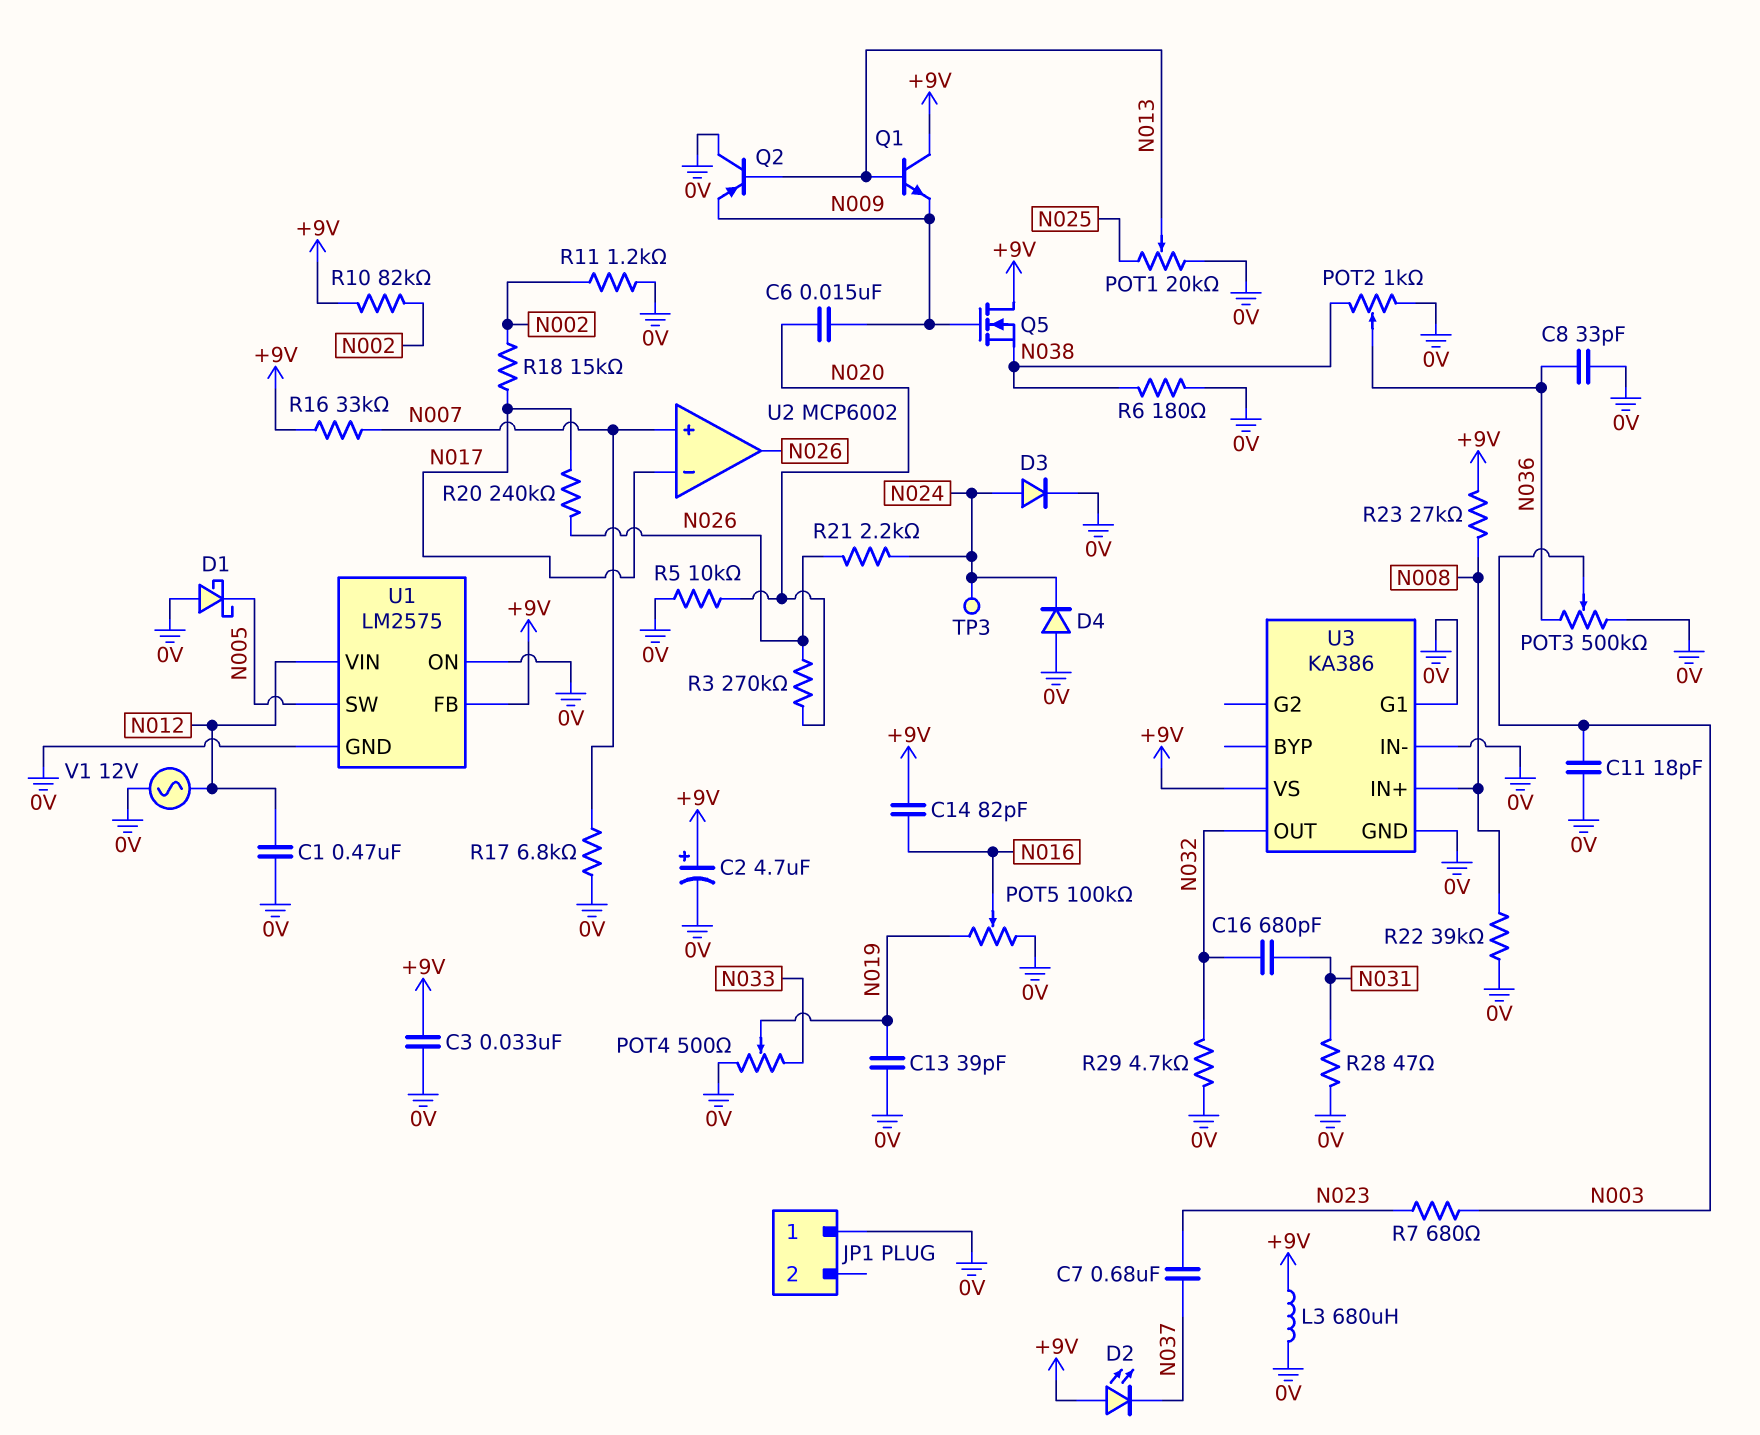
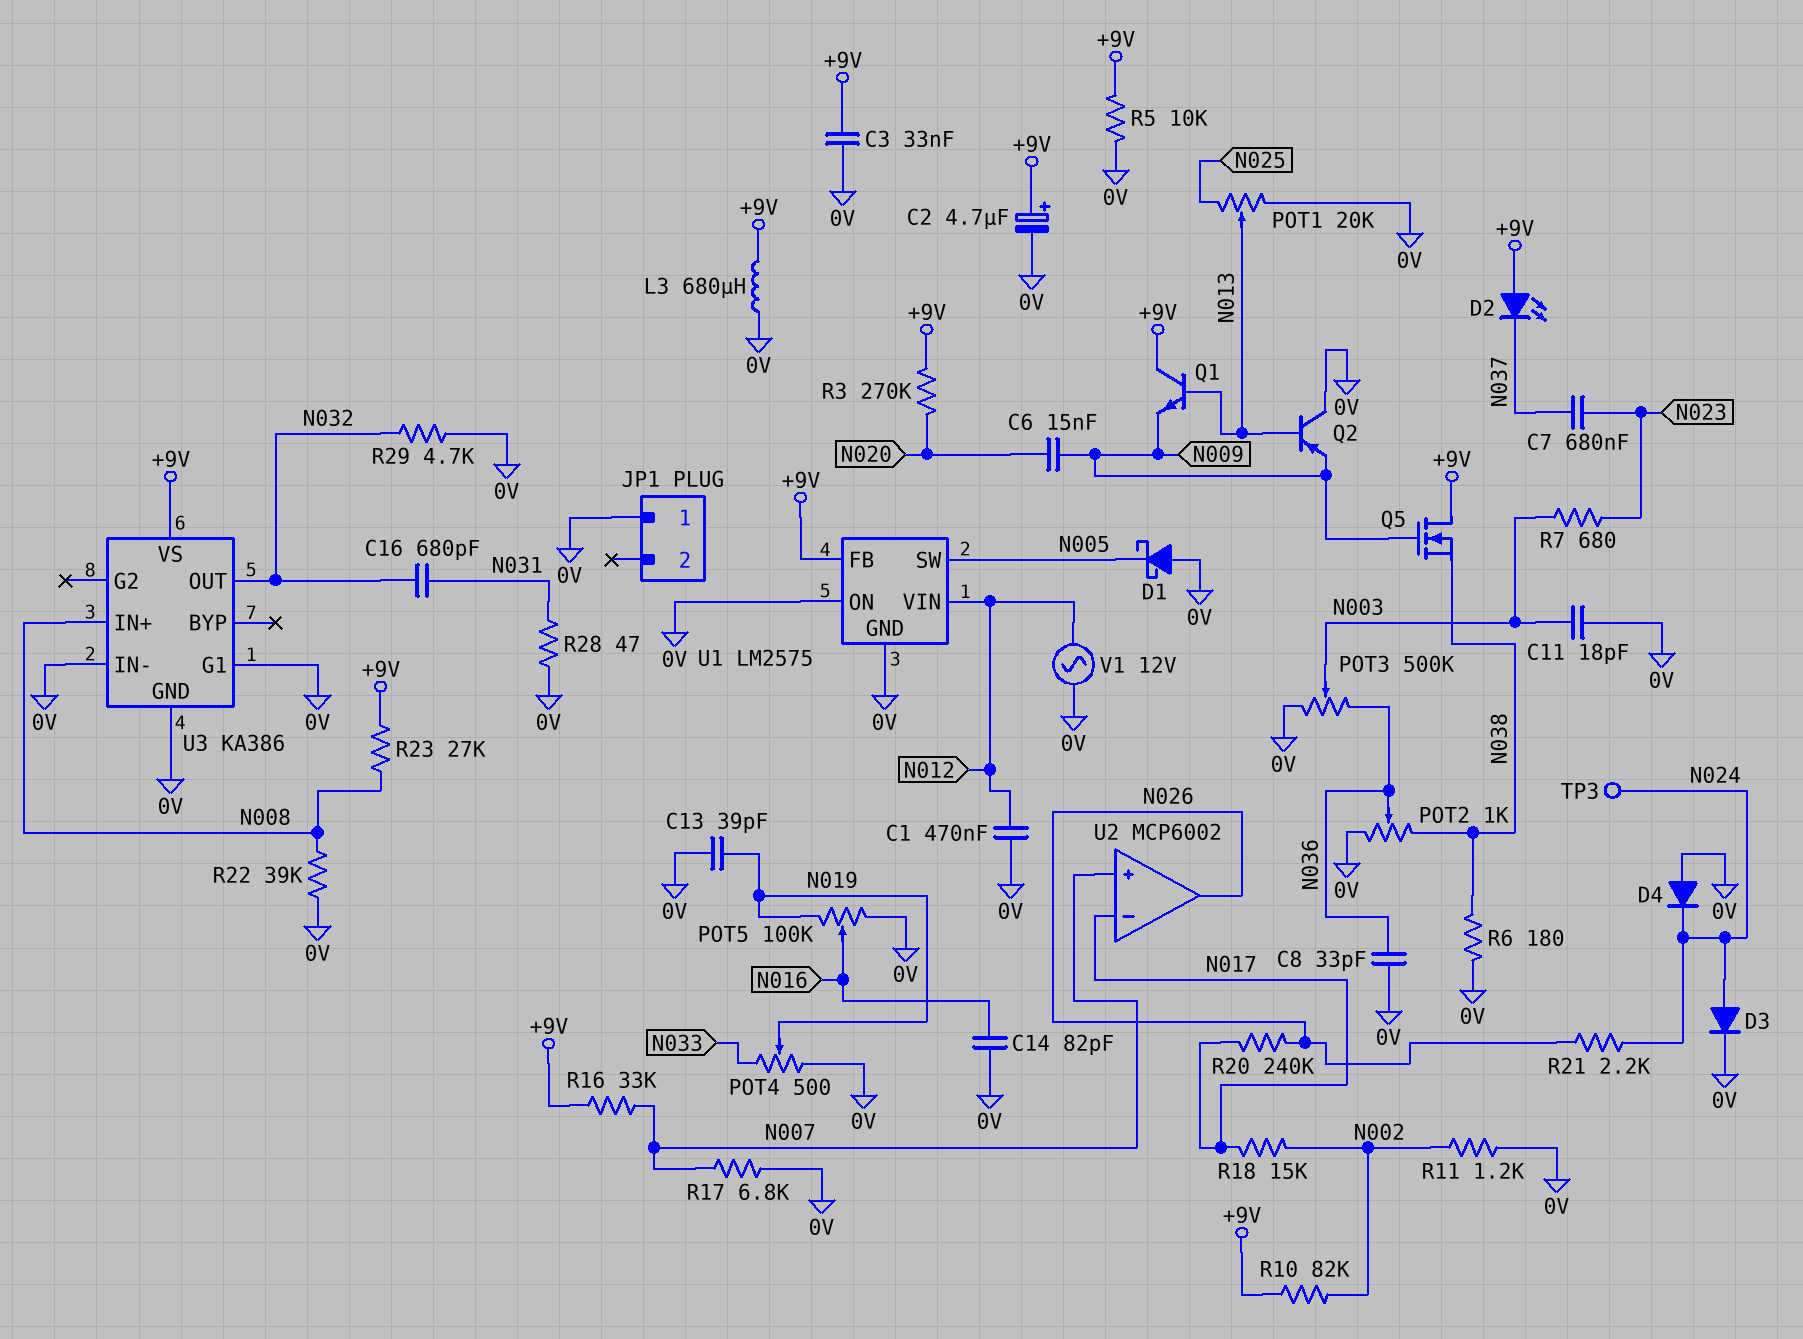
C14: 82pF (+9V, N016) -> 82pF (0V, N016)
R3: 270k (N020, N026) -> 270k (+9V, N020)
R5: 10k (0V, N020) -> 10k (+9V, 0V)

